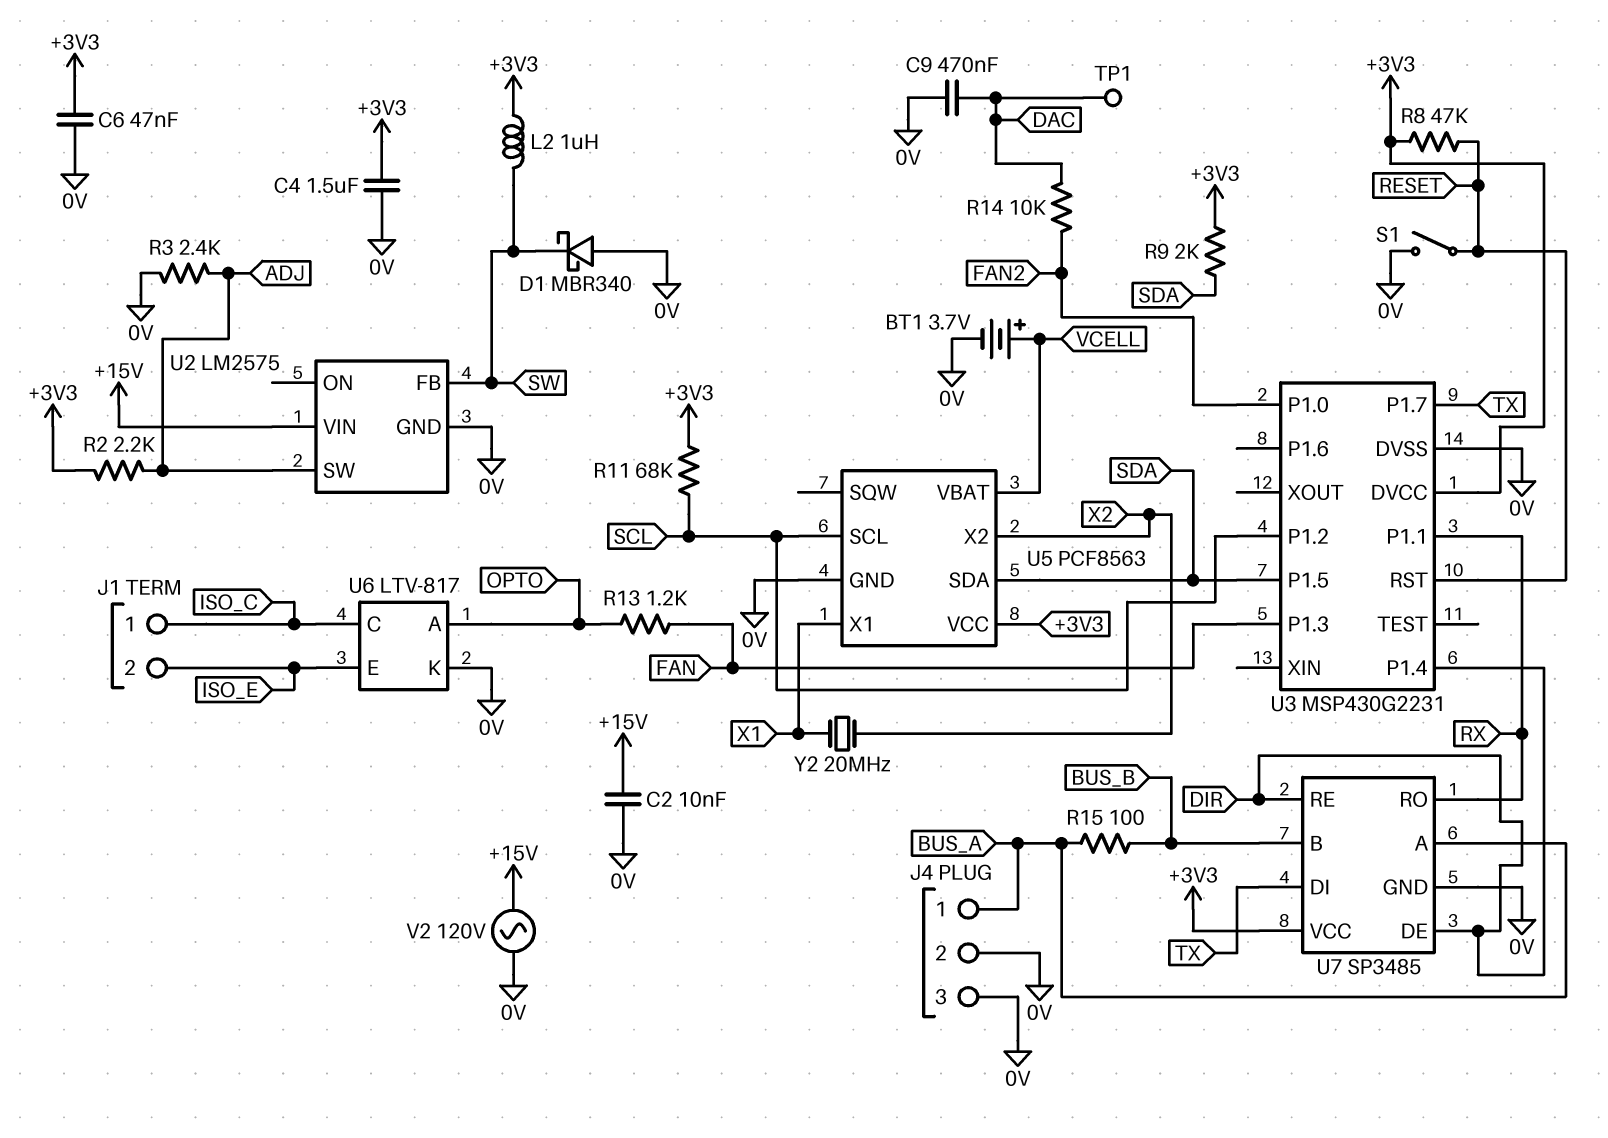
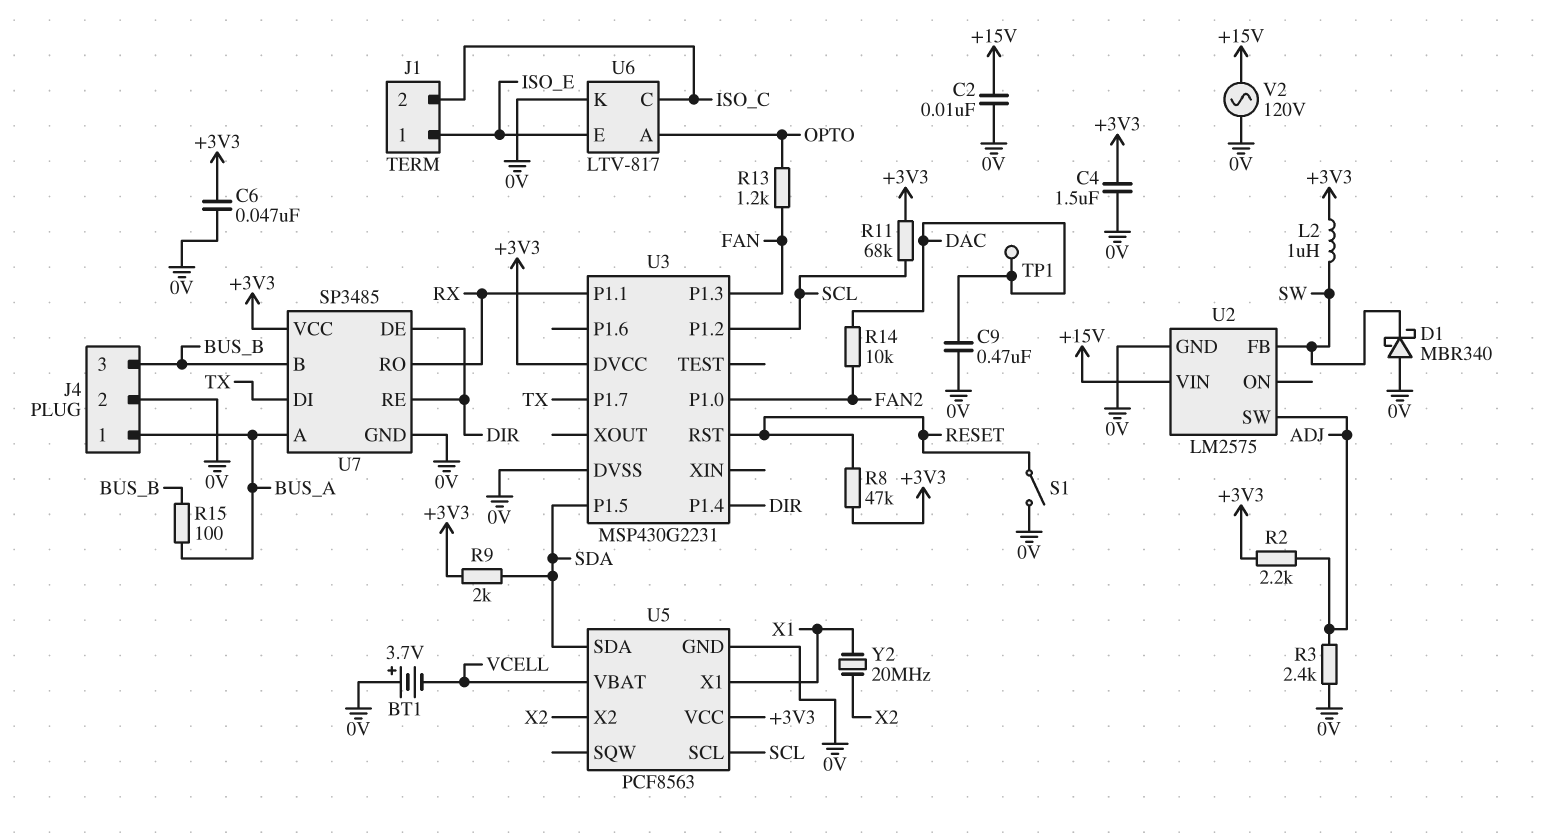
BT1: 3.7V (plus VCELL, minus 0V) -> 3.7V (plus 0V, minus VCELL)
J1 pin 1: ISO_C -> ISO_E
J1 pin 2: ISO_E -> ISO_C
J4 pin 3: 0V -> BUS_B

